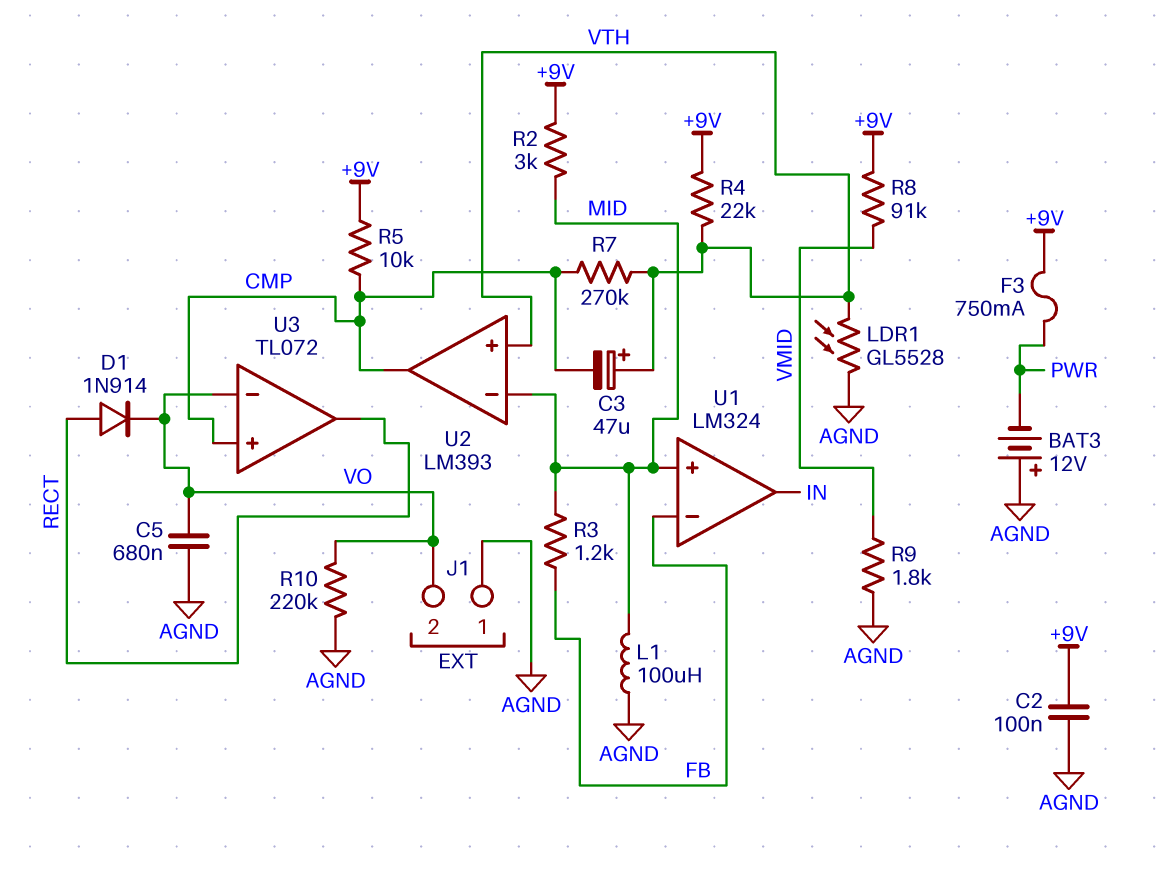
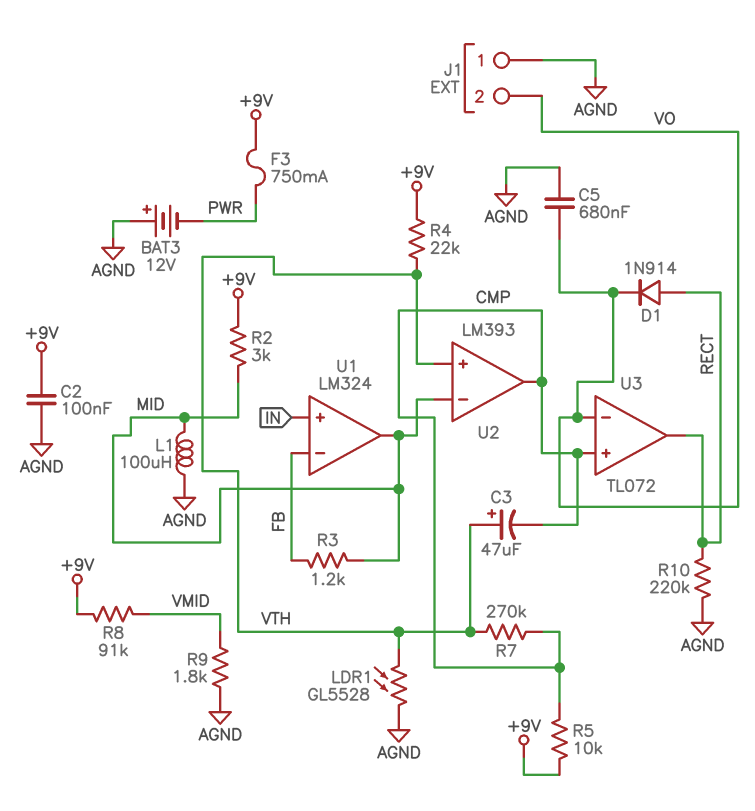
R10: 220k (AGND, VO) -> 220k (AGND, RECT)
U1 pin in+: MID -> IN
U1 pin out: IN -> MID

